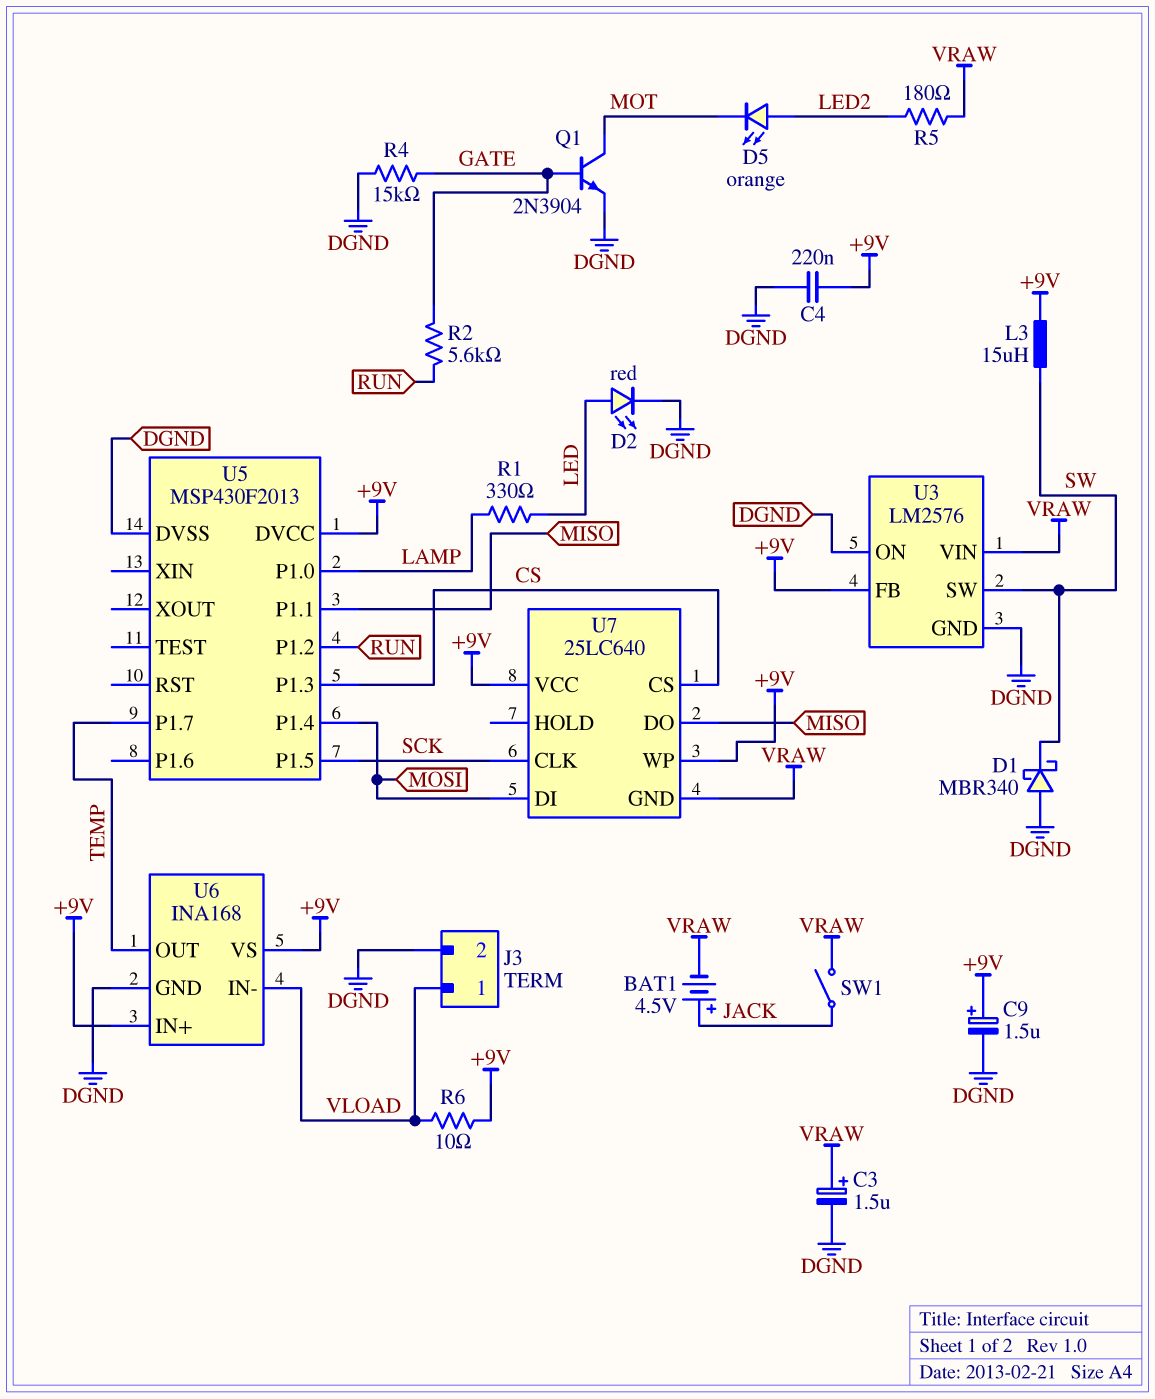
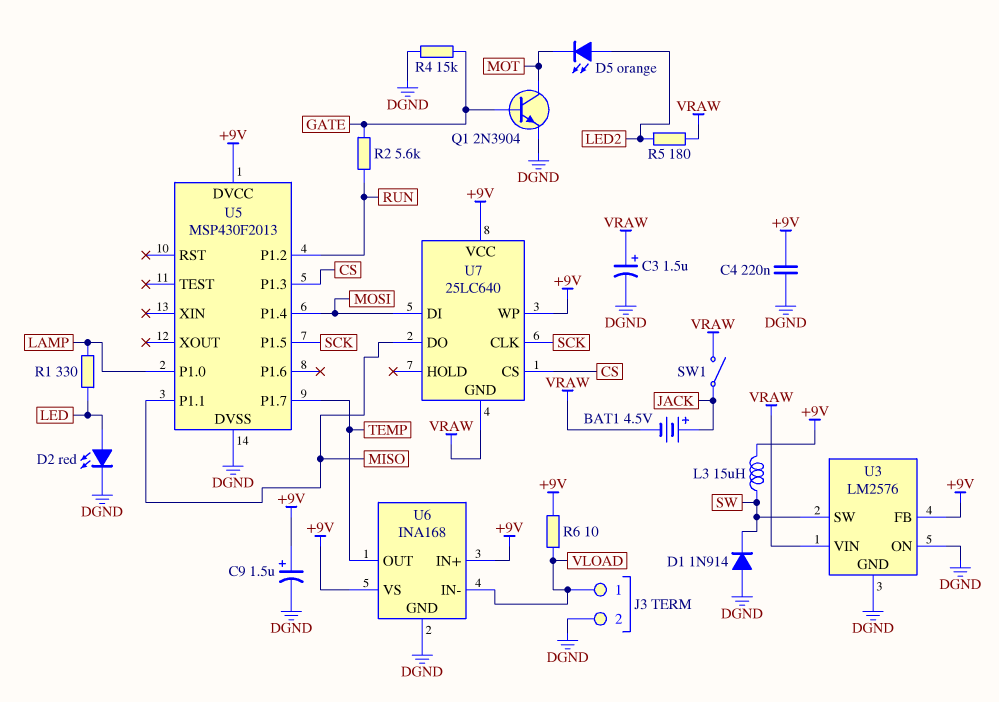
D1: schottky MBR340 (A DGND, K SW) -> diode 1N914 (A DGND, K SW)

